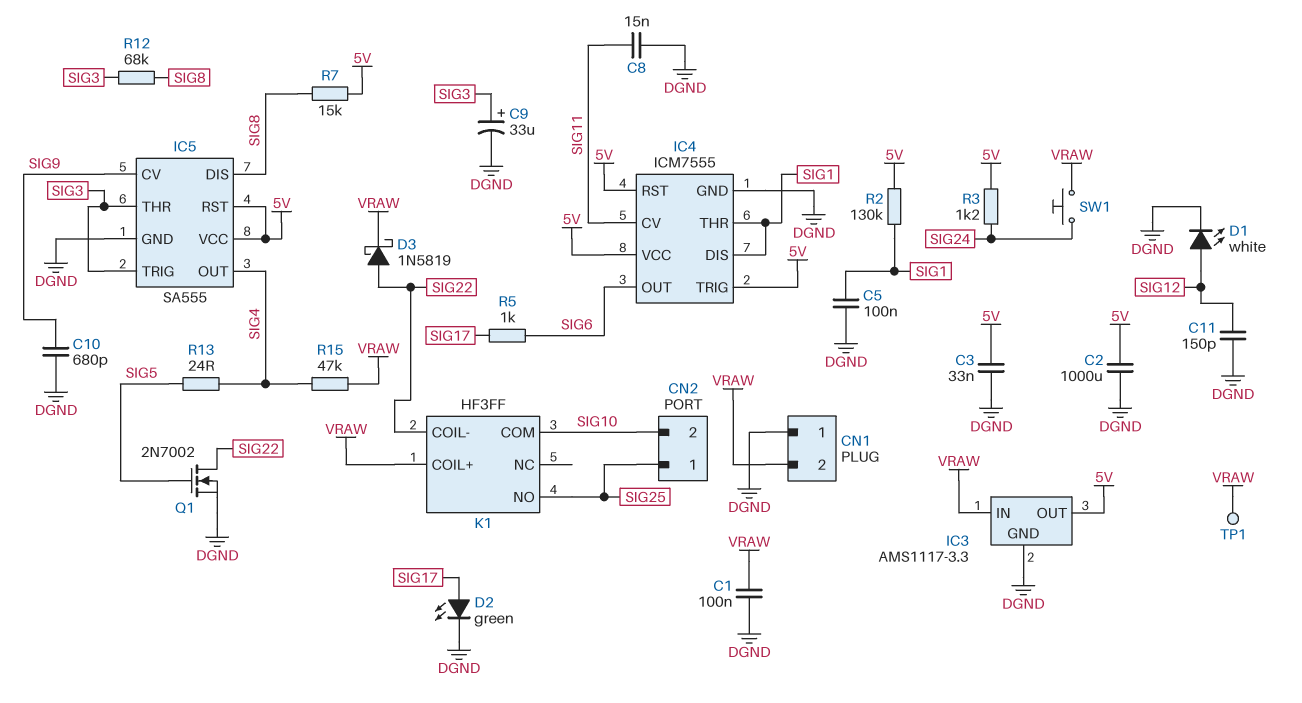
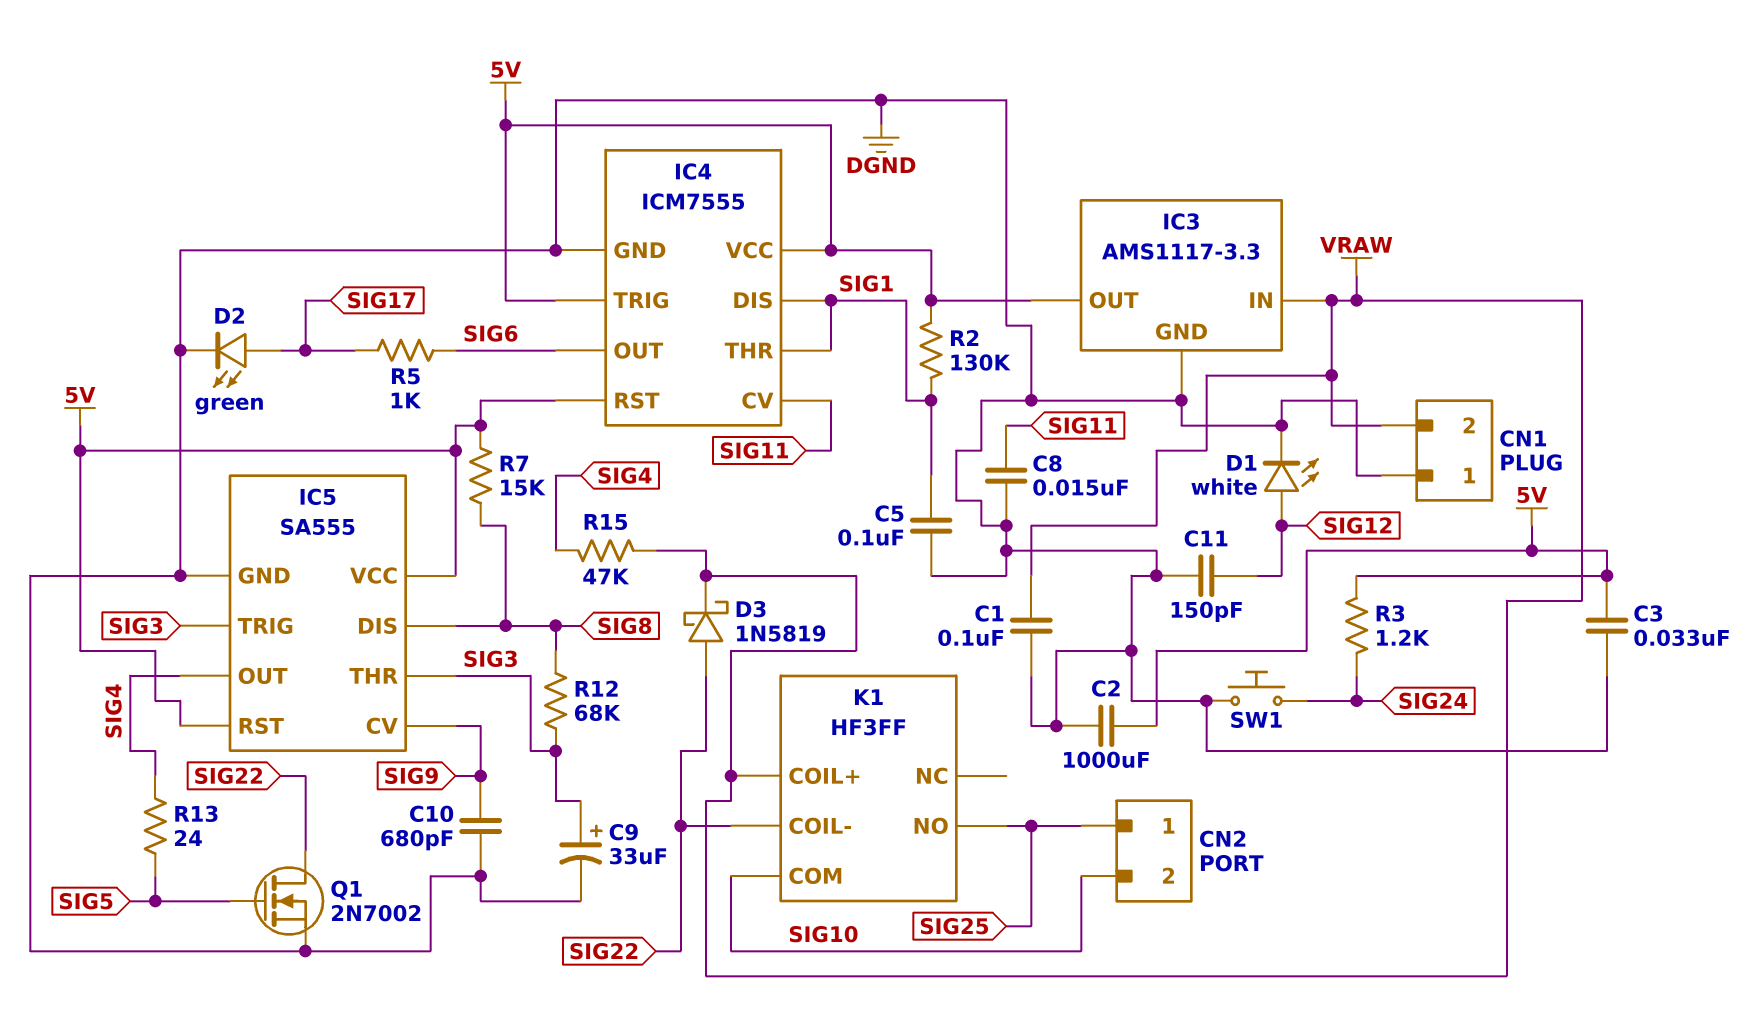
SW1: button (SIG24, VRAW) -> button (DGND, SIG24)
TP1: test point (VRAW) -> none

